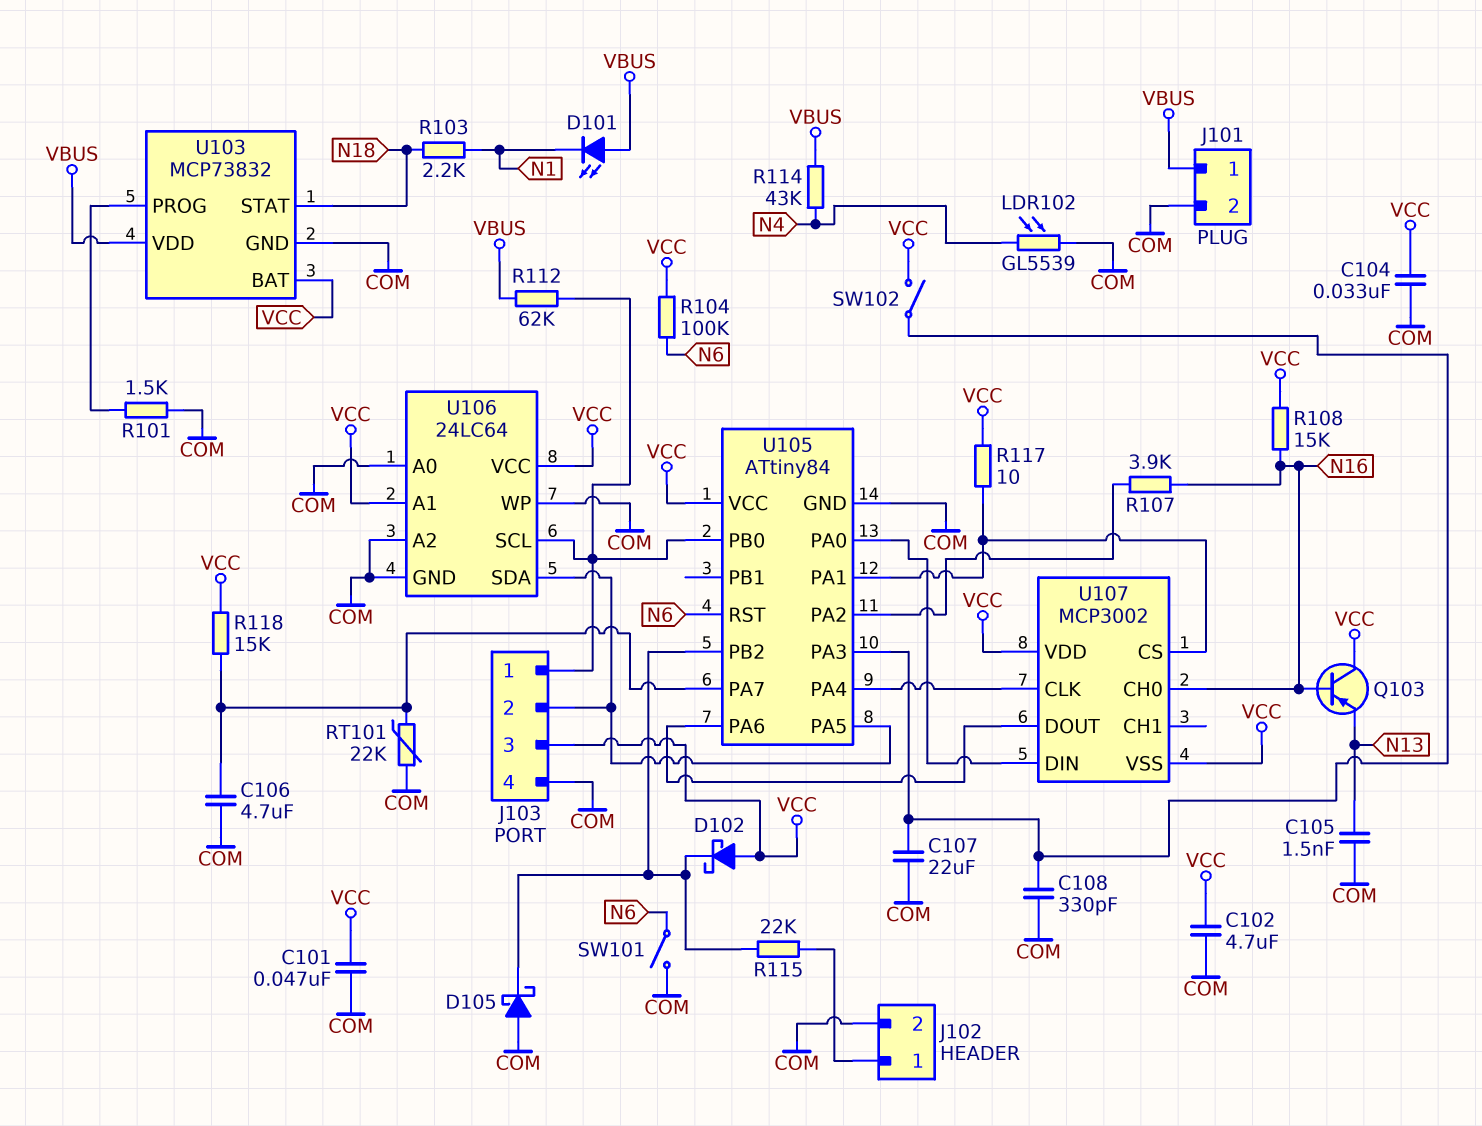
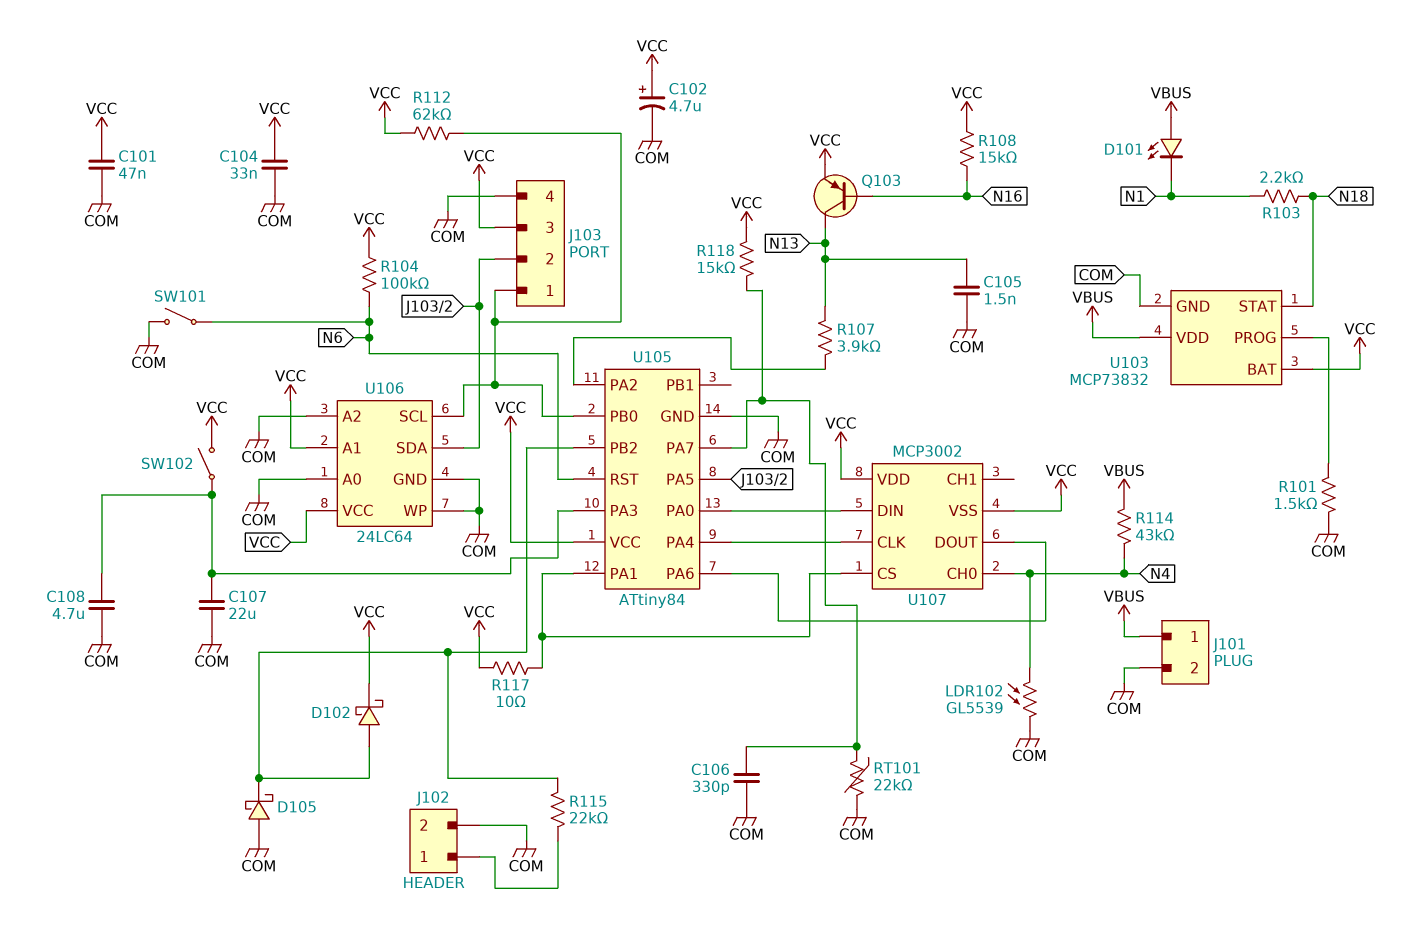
C102: 4.7uF (COM, VCC) -> 4.7uF (plus VCC, minus COM)
C106: 4.7uF (COM, U105/PA7) -> 330pF (COM, U105/PA7)
C108: 330pF (COM, U105/PA3) -> 4.7uF (COM, U105/PA3)
D102: schottky (A VCC, K U105/PB2) -> schottky (A U105/PB2, K VCC)
Q103: PNP (B N16, C VCC, E N13) -> PNP (B N16, C N13, E VCC)
R107: 3.9k (N16, U105/PA2) -> 3.9k (N13, U105/PA2)
R112: 62k (J103/1, VBUS) -> 62k (J103/1, VCC)
U107 pin CH0: N16 -> N4

